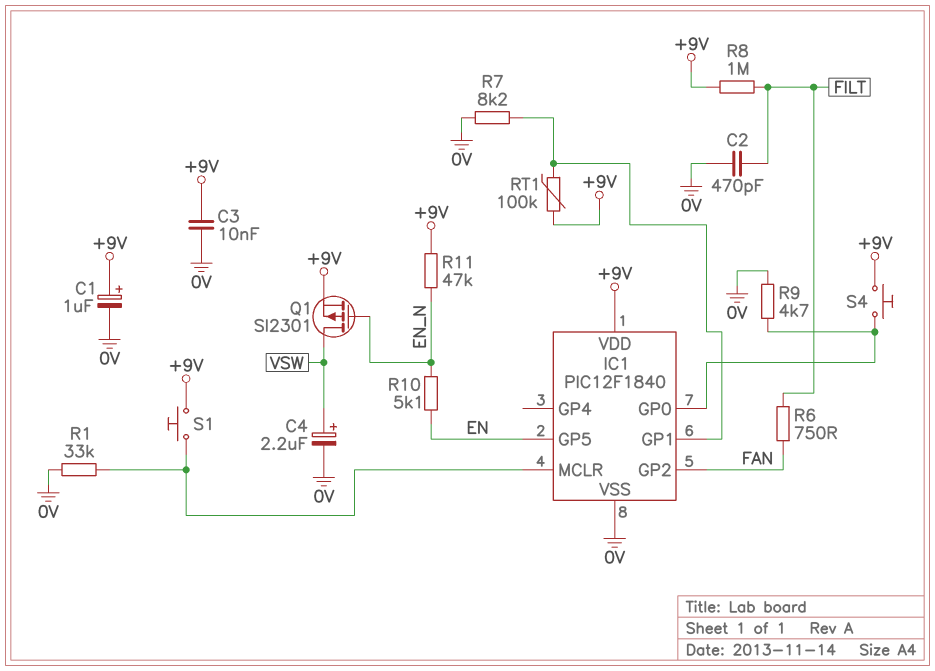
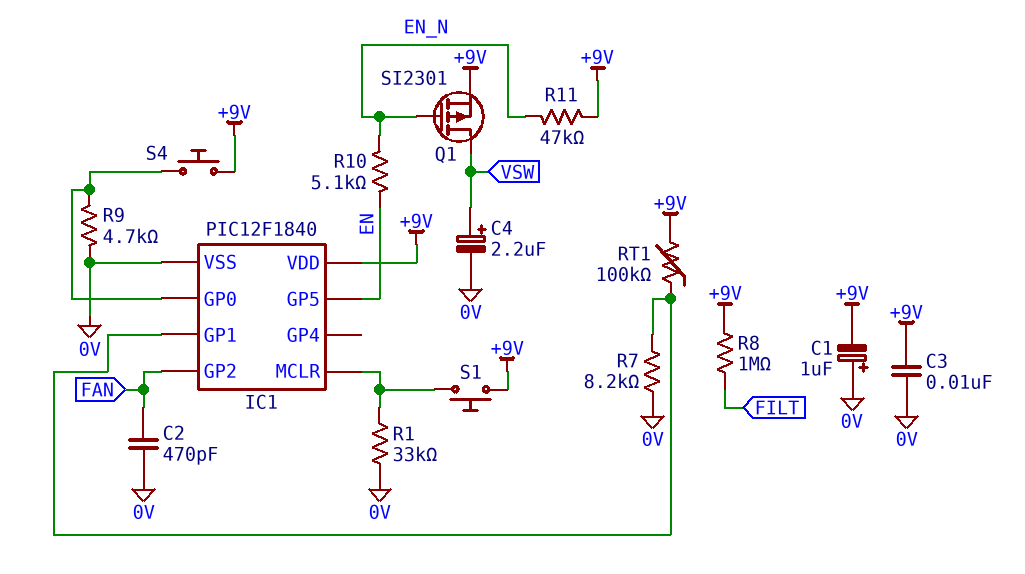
C1: 1uF (plus +9V, minus 0V) -> 1uF (plus 0V, minus +9V)
C2: 470pF (0V, FILT) -> 470pF (0V, FAN)
R6: 750 (FAN, FILT) -> none

